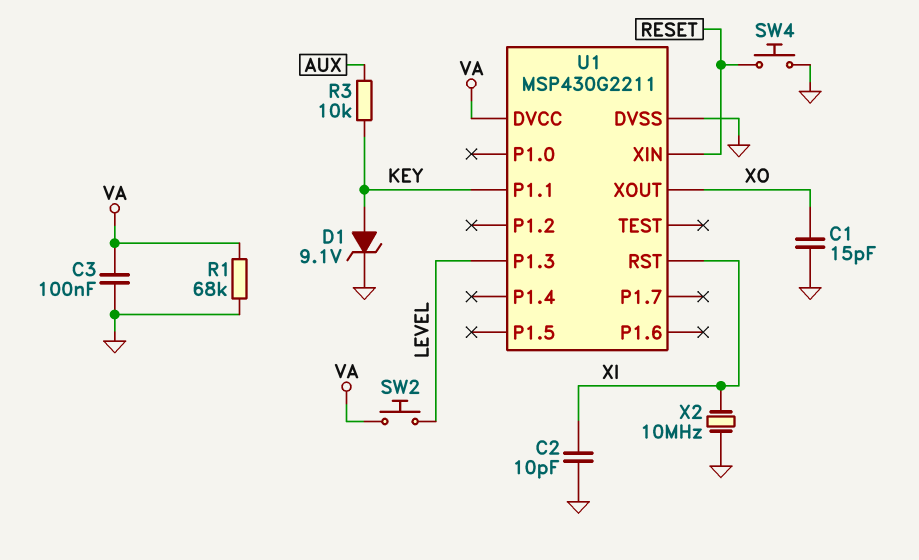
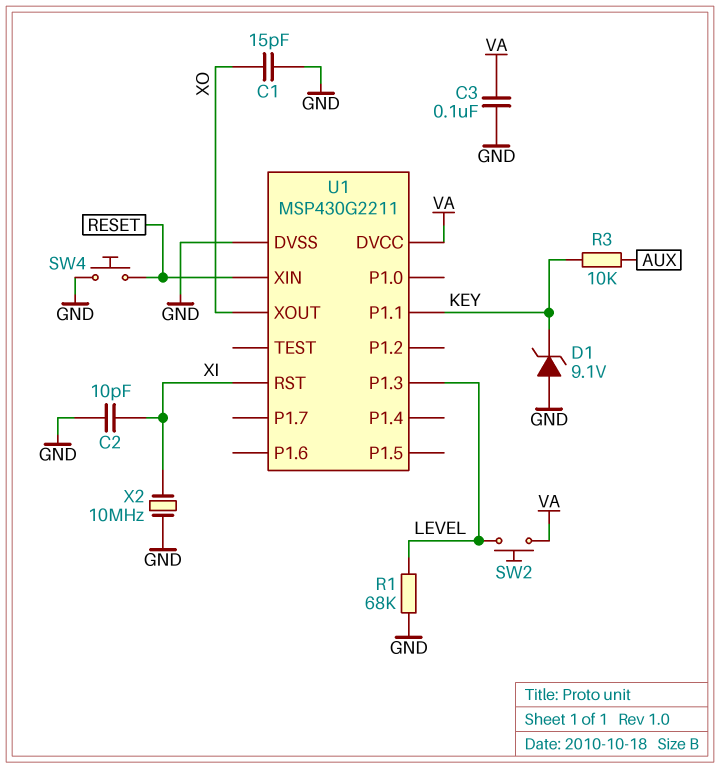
D1: zener 9.1V (A KEY, K GND) -> zener 9.1V (A GND, K KEY)
R1: 68k (GND, VA) -> 68k (GND, LEVEL)

